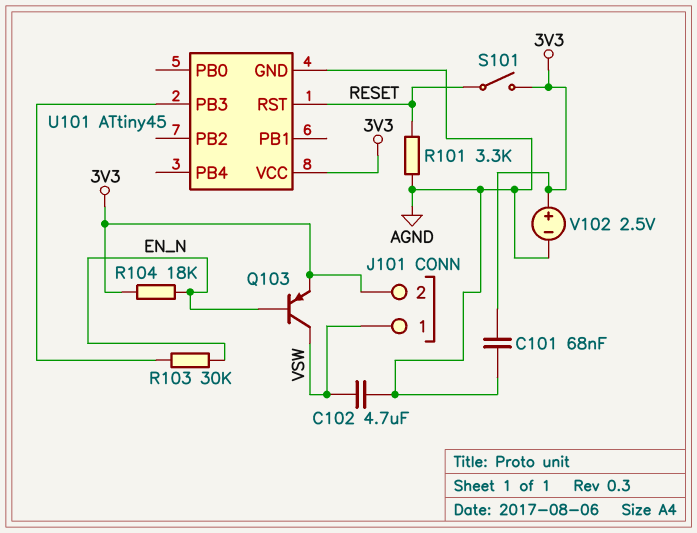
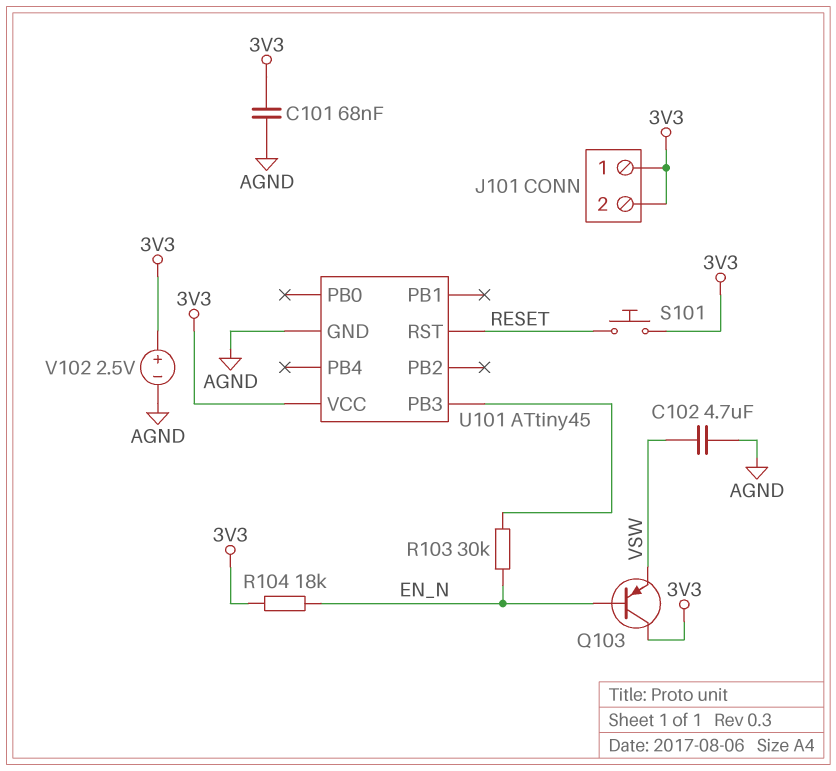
J101 pin 1: VSW -> 3V3
Q103: PNP (B EN_N, C VSW, E 3V3) -> PNP (B EN_N, C 3V3, E VSW)
R101: 3.3k (AGND, RESET) -> none
S101: switch (3V3, RESET) -> button (3V3, RESET)

